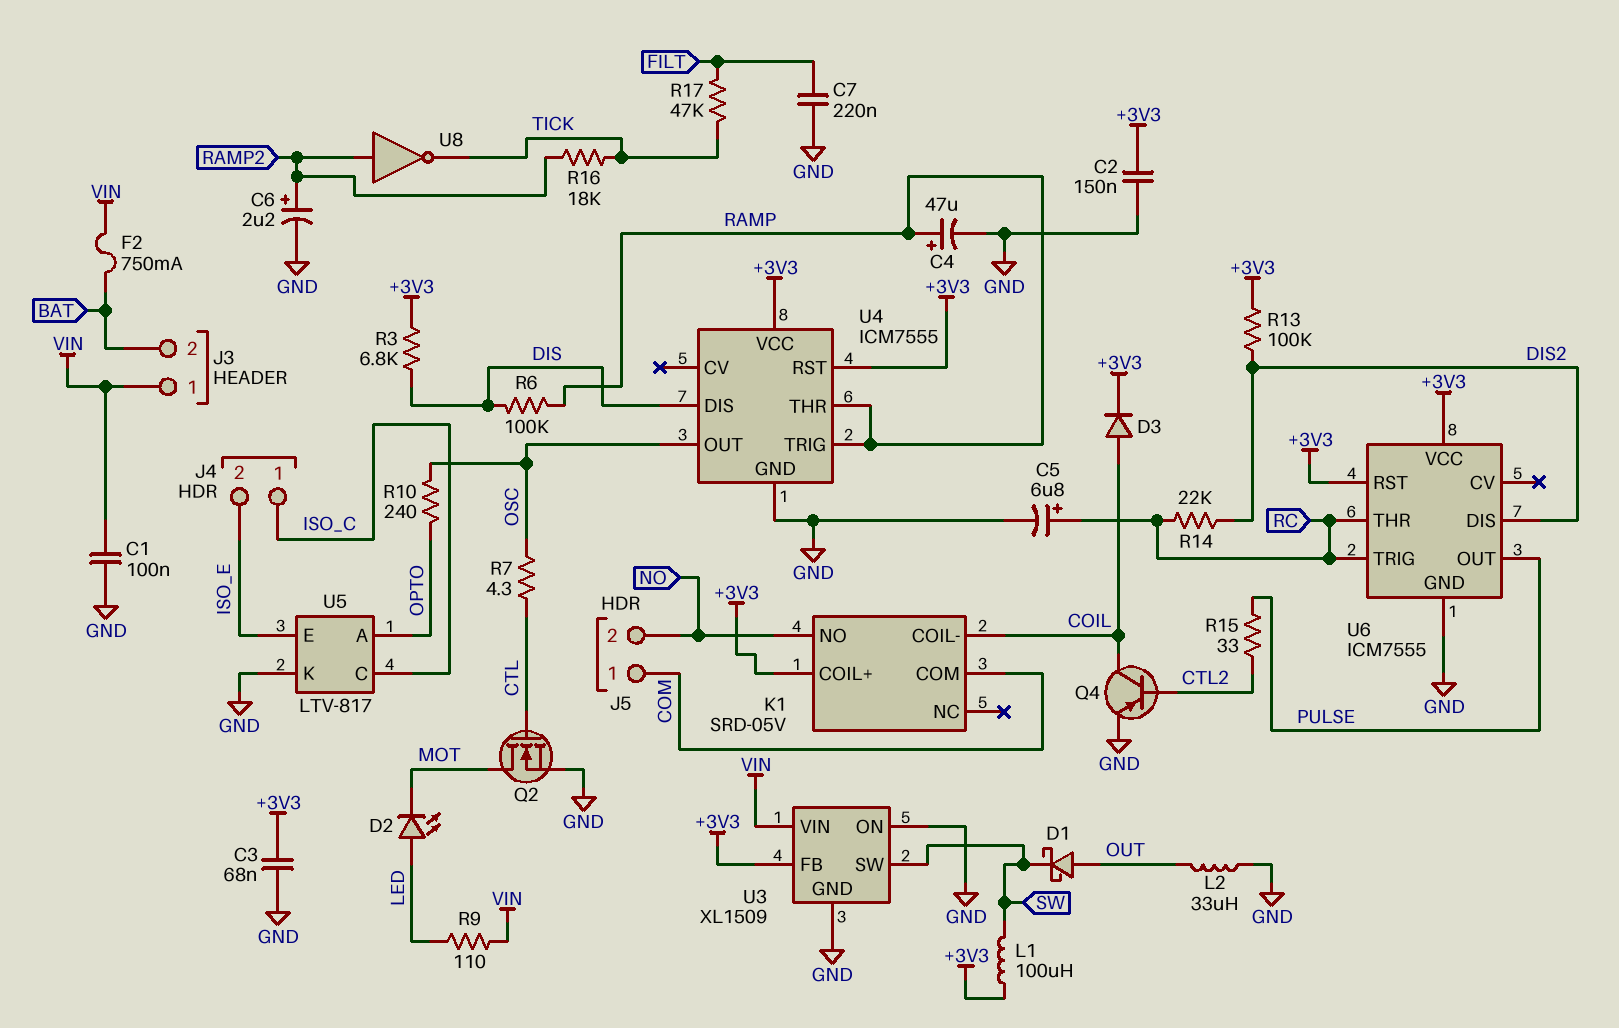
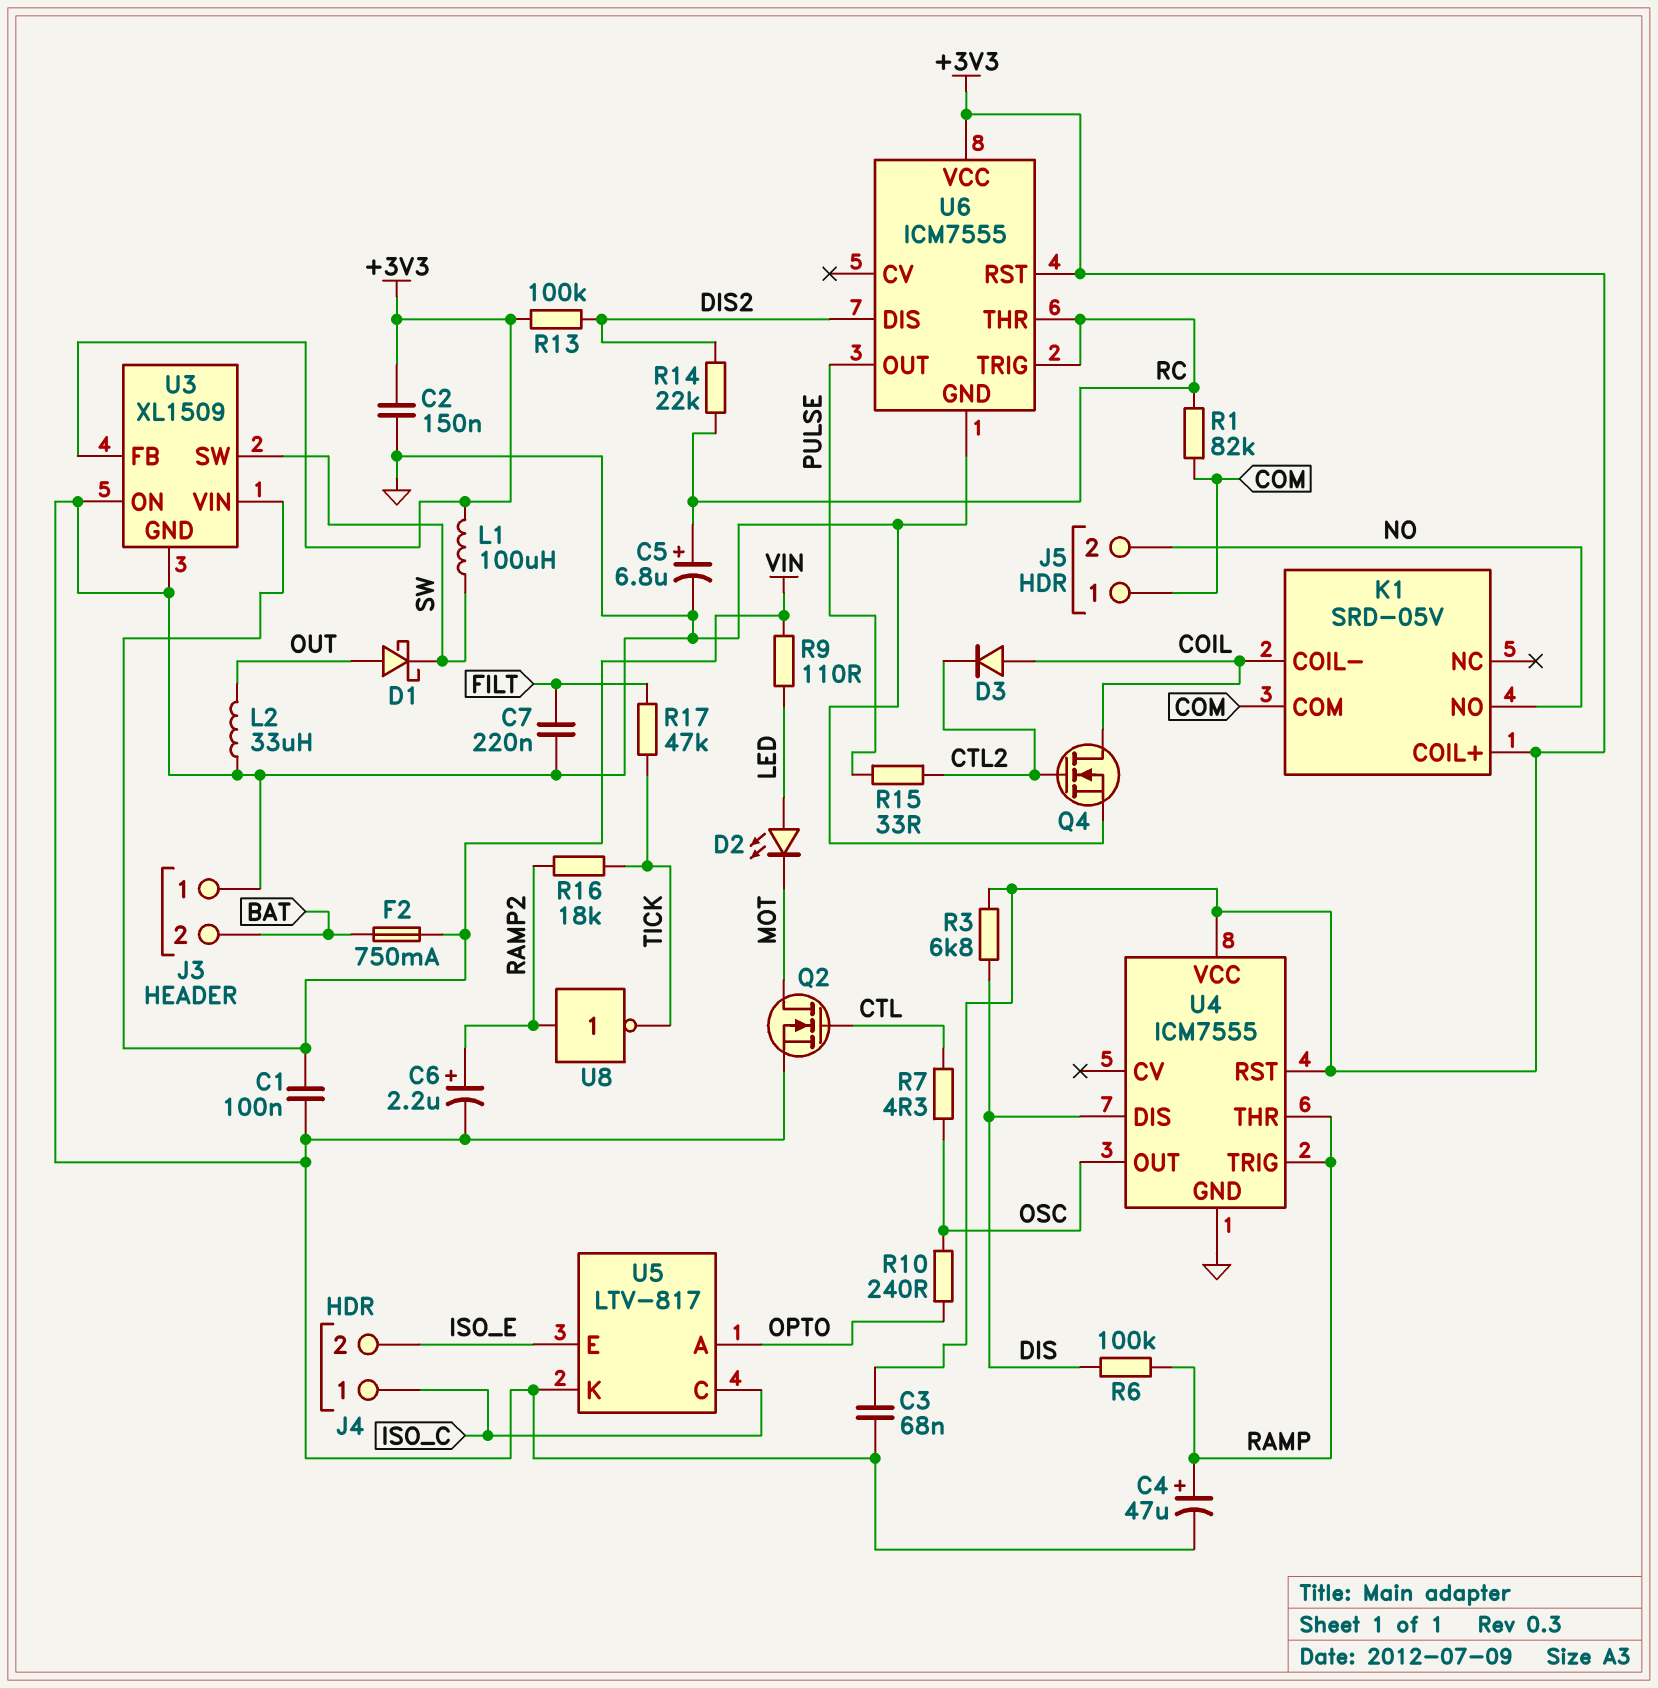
D3: diode (A COIL, K +3V3) -> diode (A COIL, K CTL2)
J3 pin 1: VIN -> GND
Q4: PNP (B CTL2, C COIL, E GND) -> NMOS (G CTL2, D COIL, S GND)
R1: none -> 82k (COM, RC)

